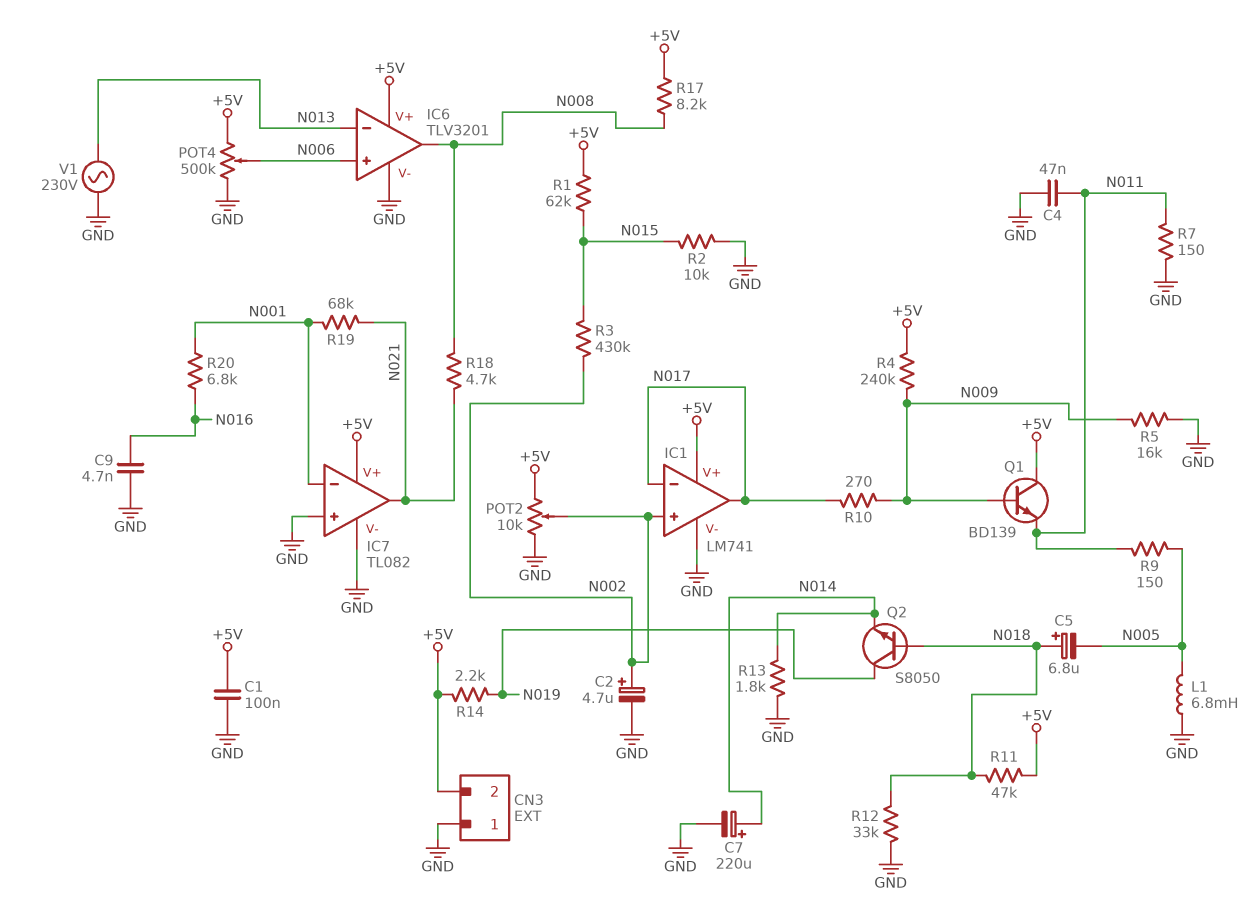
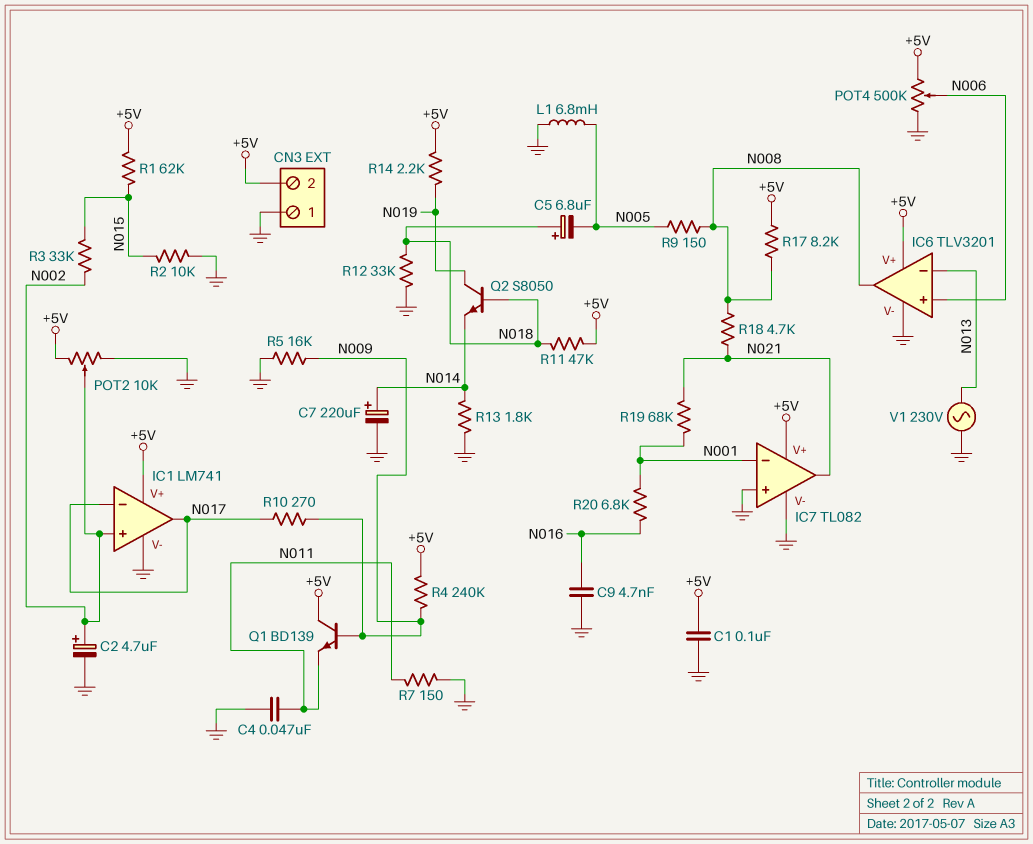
R3: 430k (N002, N015) -> 33k (N002, N015)
R9: 150 (N005, N011) -> 150 (N005, N008)

